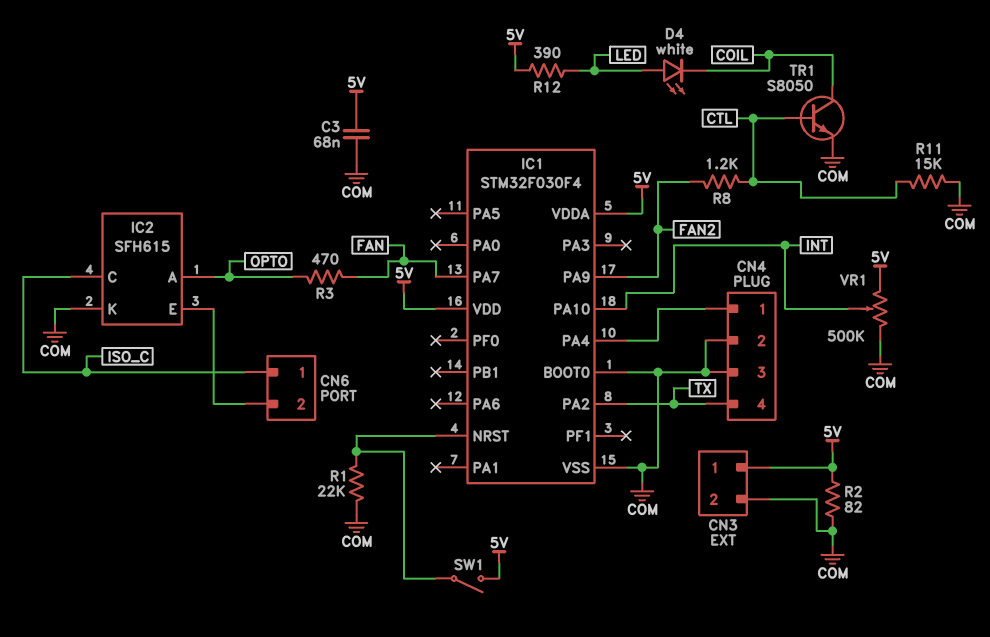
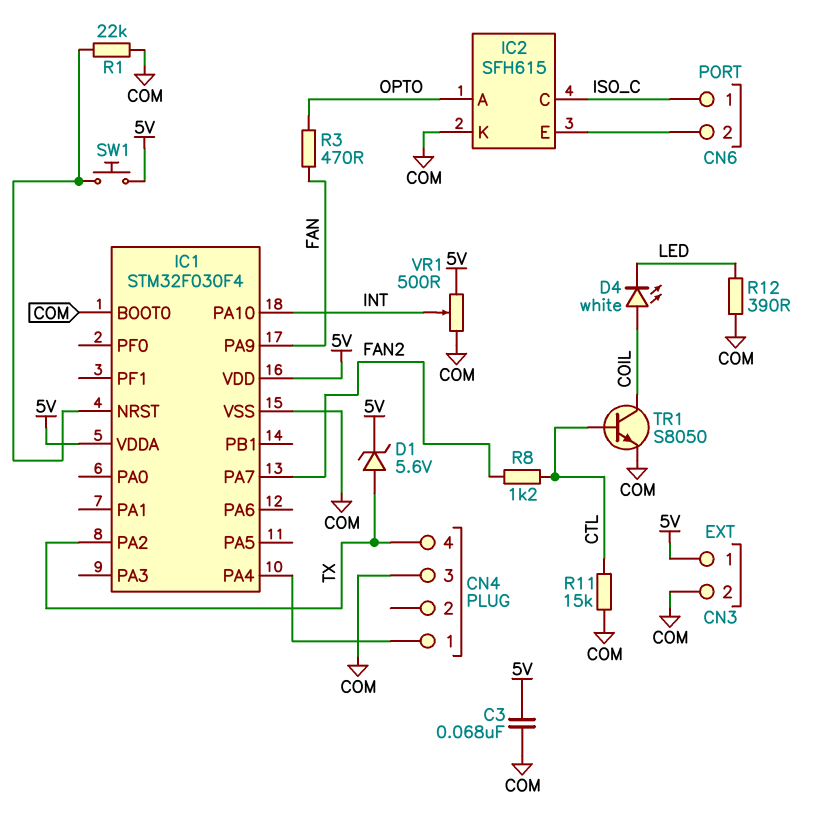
CN4 pin 2: COM -> none
D1: none -> zener 5.6V (A TX, K 5V)
D4: LED white (A LED, K COIL) -> LED white (A COIL, K LED)
IC1 pin PA7: FAN -> FAN2
IC1 pin PA9: FAN2 -> FAN
R2: 82 (5V, COM) -> none
R12: 390 (5V, LED) -> 390 (COM, LED)
SW1: switch (5V, IC1/NRST) -> button (5V, IC1/NRST)
VR1: 500k (5V, COM, wiper INT) -> 500 (5V, COM, wiper INT)

